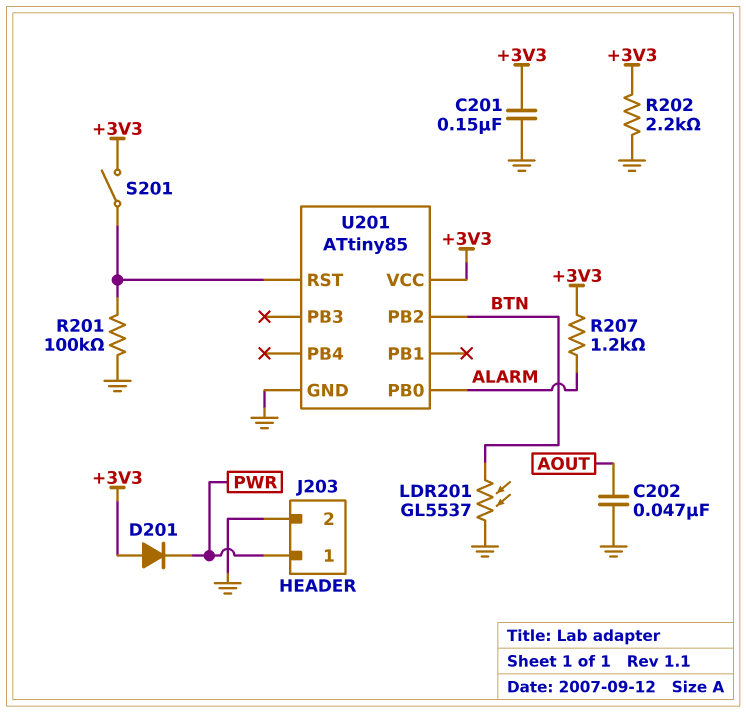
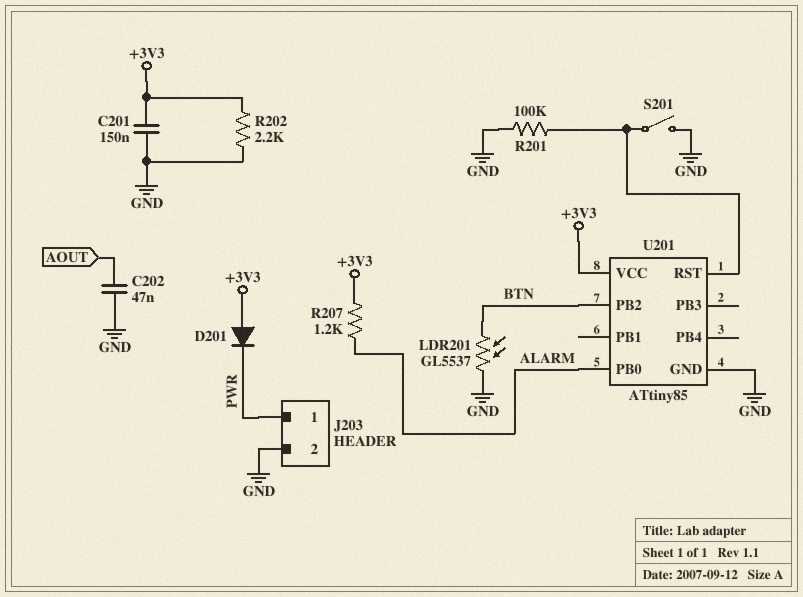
S201: switch (+3V3, U201/RST) -> switch (GND, U201/RST)

